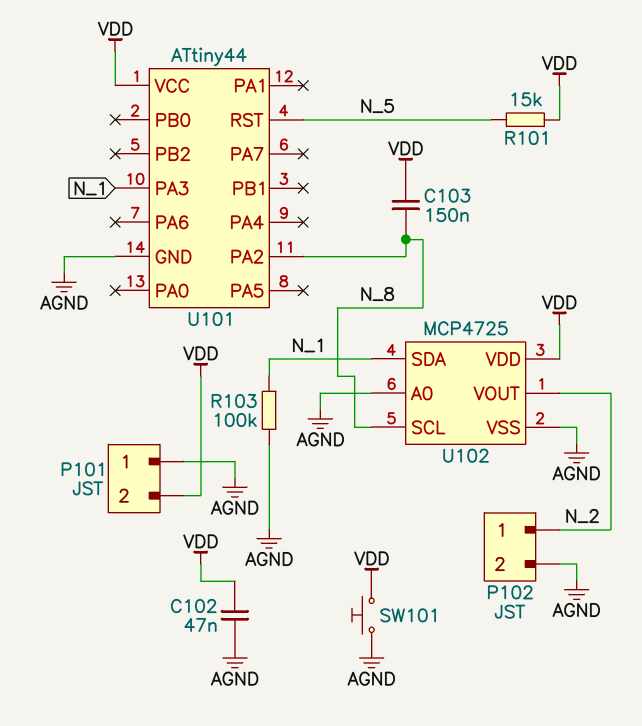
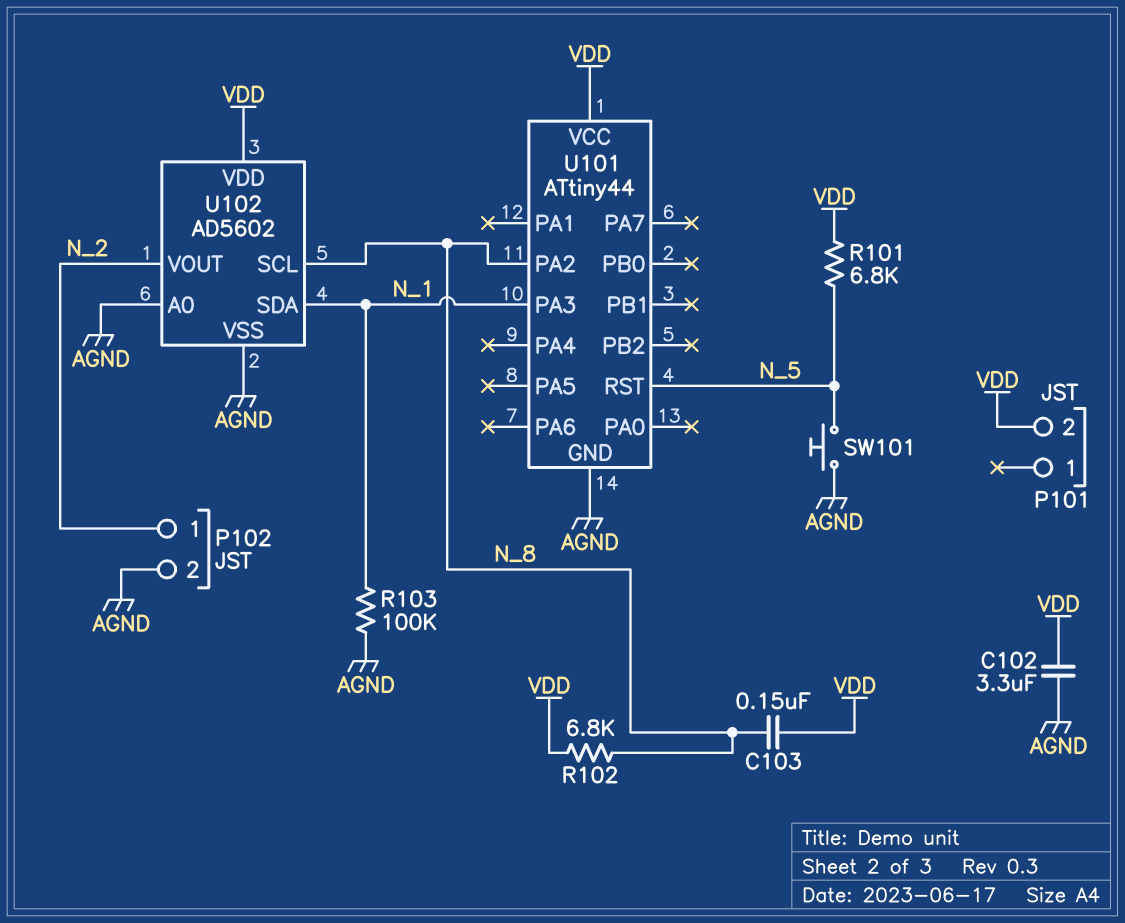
C102: 47nF (AGND, VDD) -> 3.3uF (AGND, VDD)
P101 pin 1: AGND -> none
R101: 15k (N_5, VDD) -> 6.8k (N_5, VDD)
R102: none -> 6.8k (N_8, VDD)
SW101: button (AGND, VDD) -> button (AGND, N_5)
U102: MCP4725 -> AD5602

